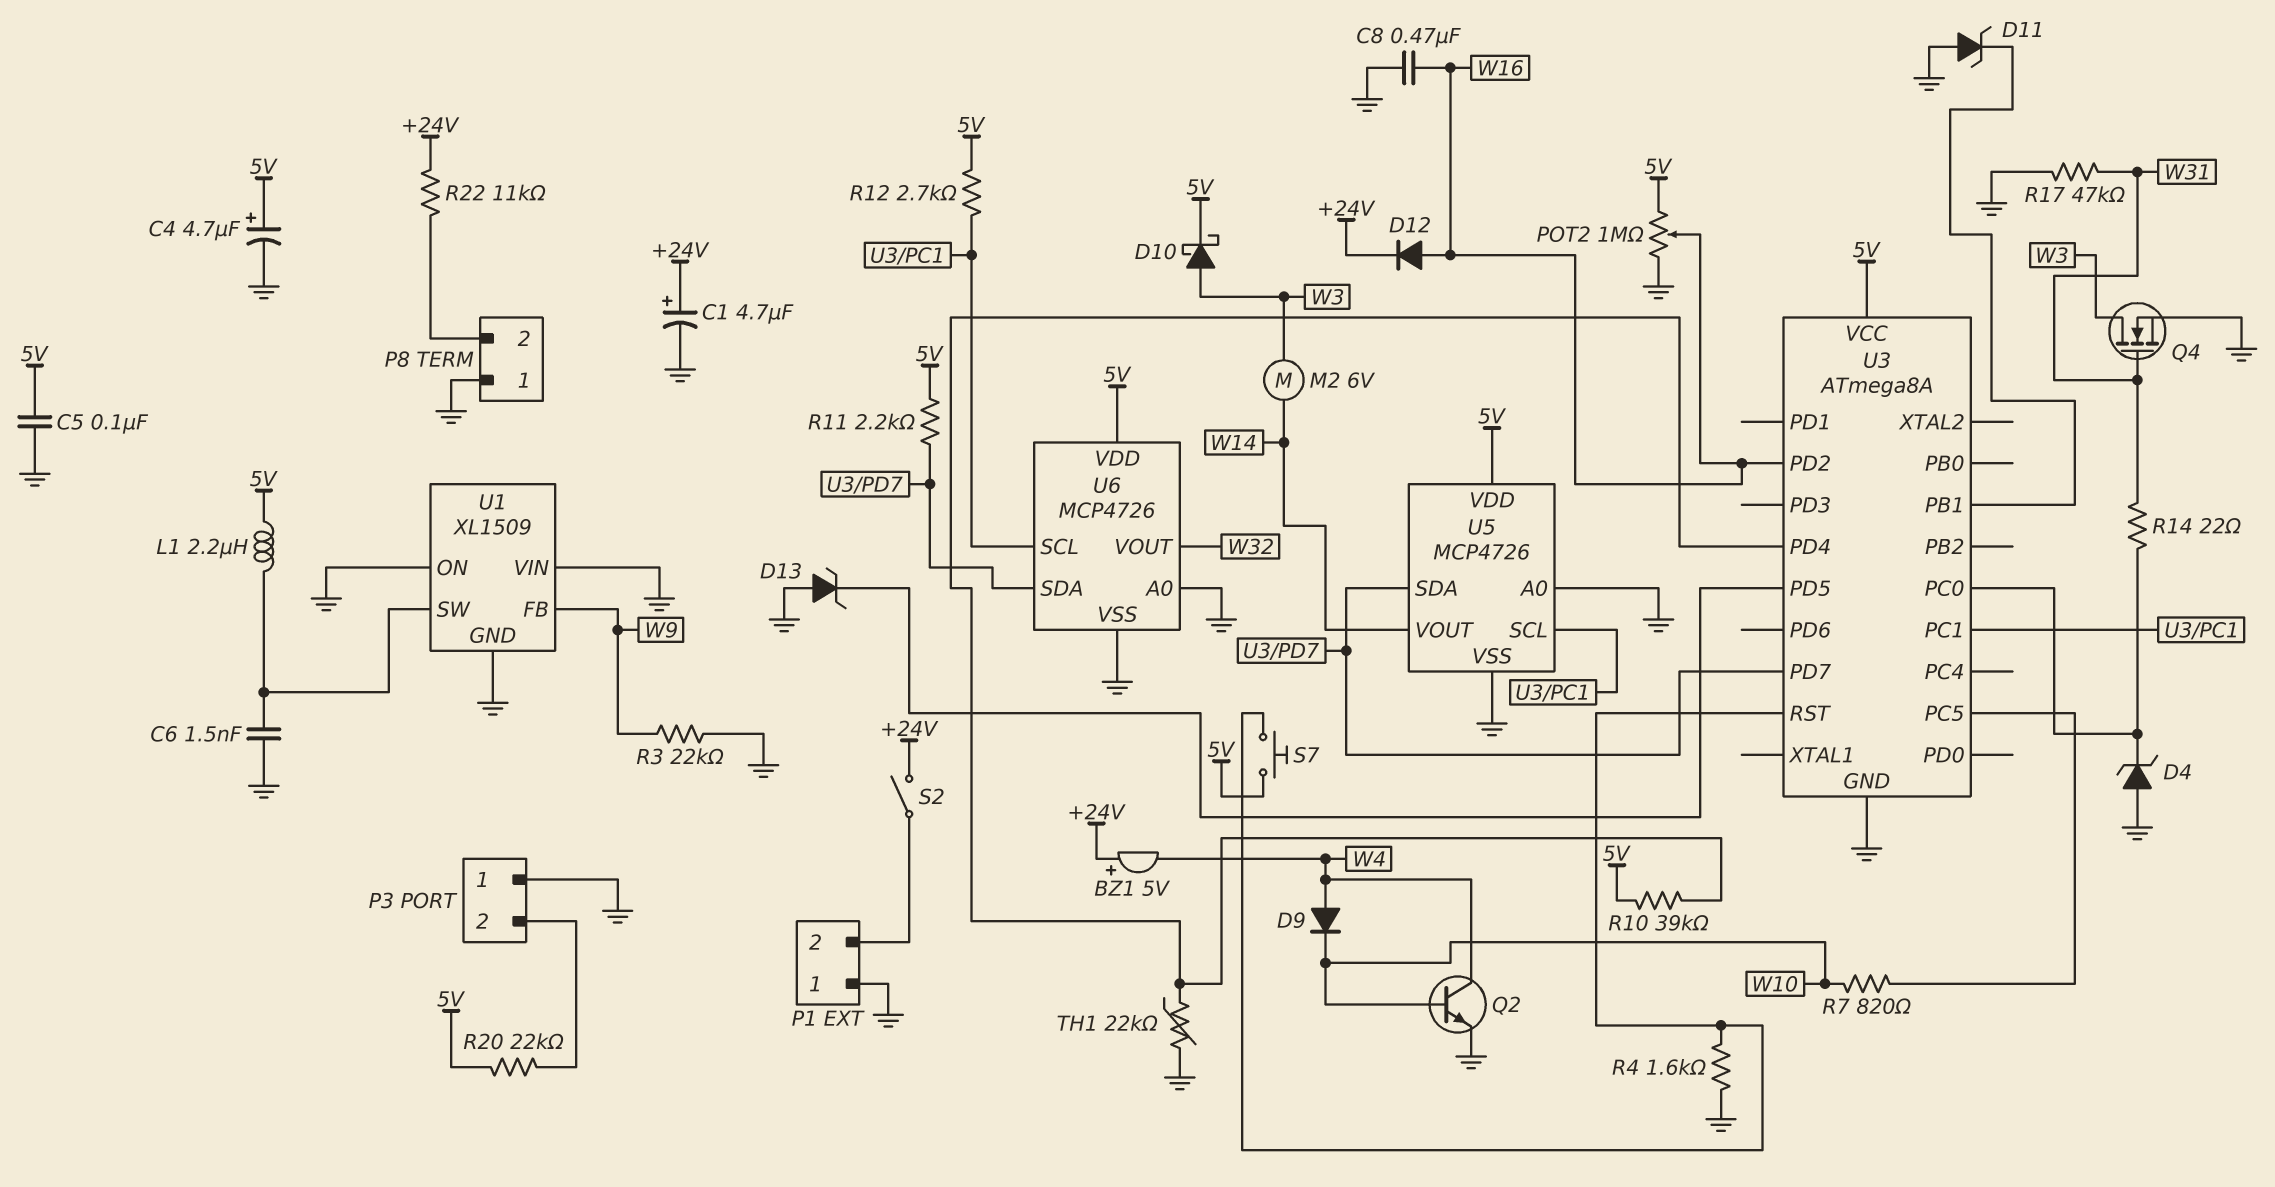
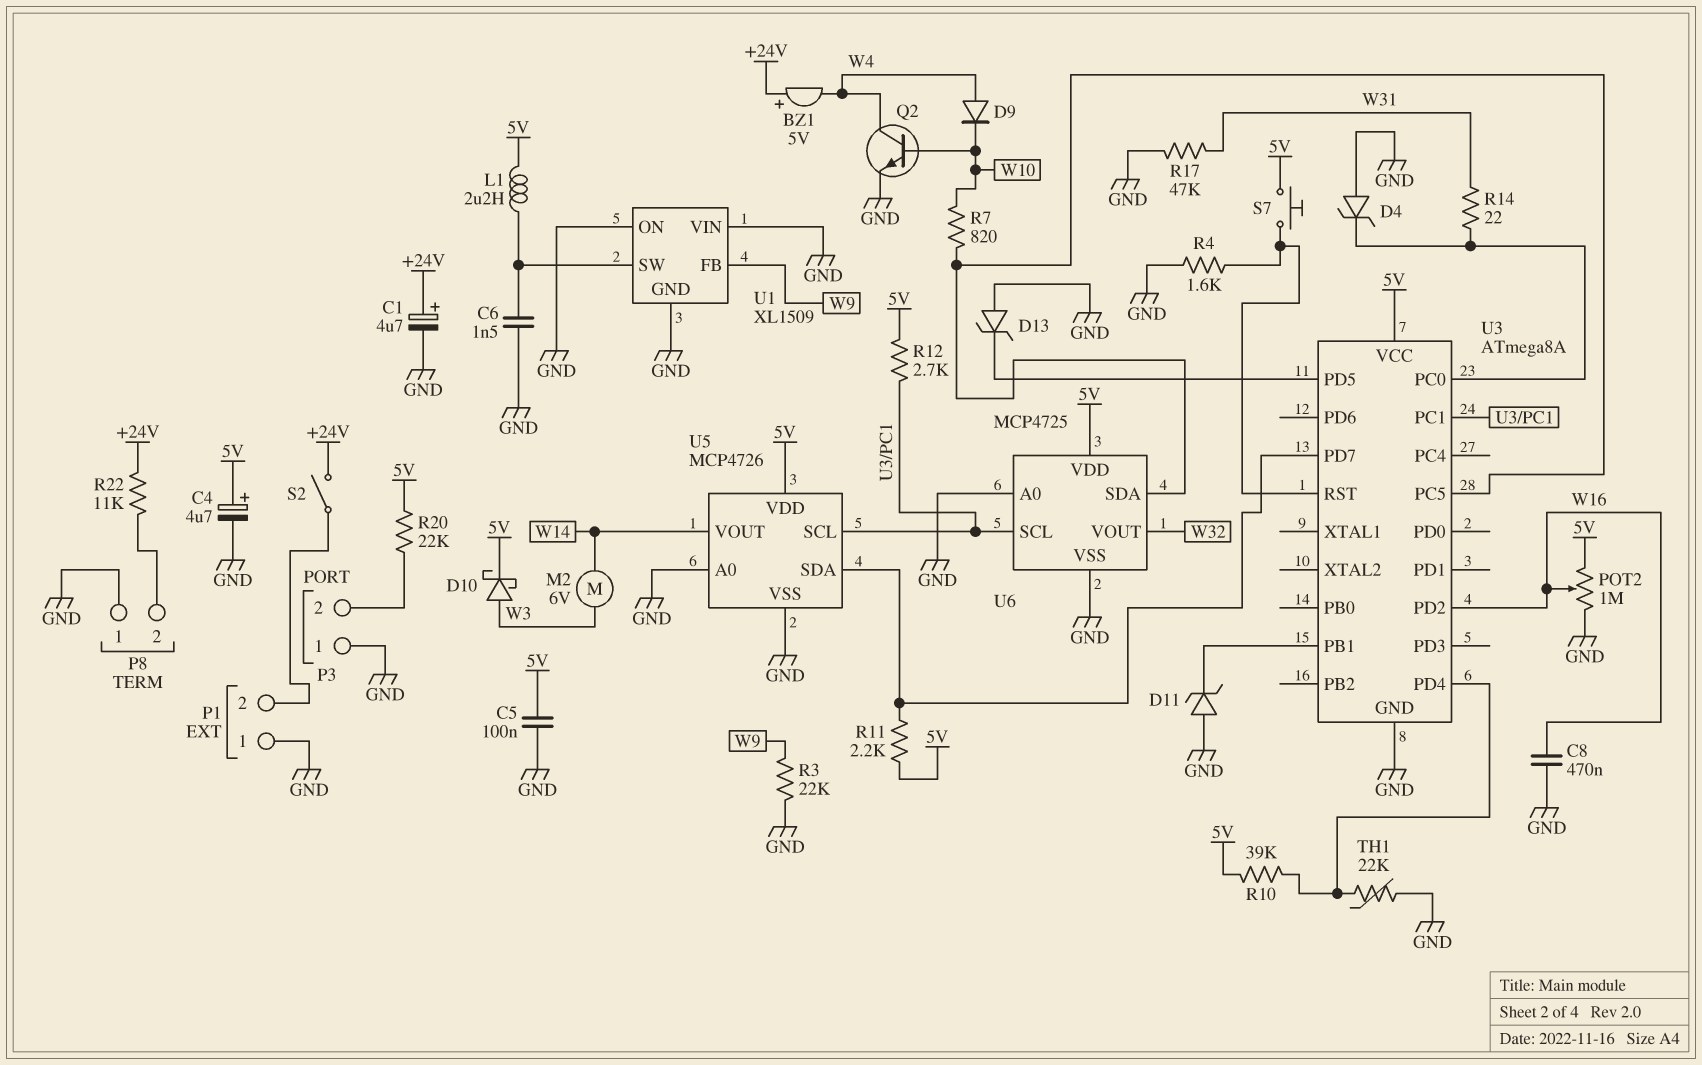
D12: diode (A W16, K +24V) -> none
Q4: NMOS (G W31, D W3, S GND) -> none
U6: MCP4726 -> MCP4725
U6 pin SDA: U3/PD7 -> U3/PC5

